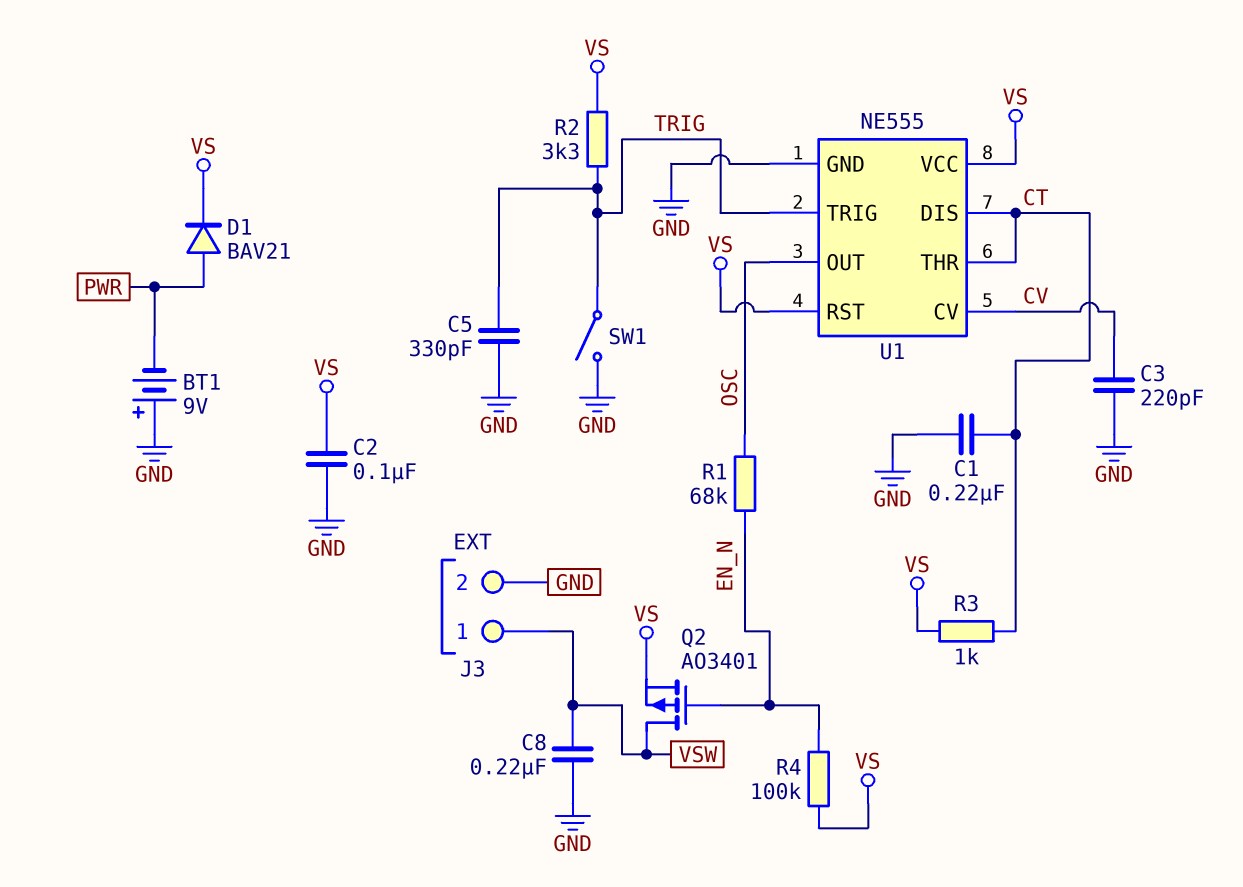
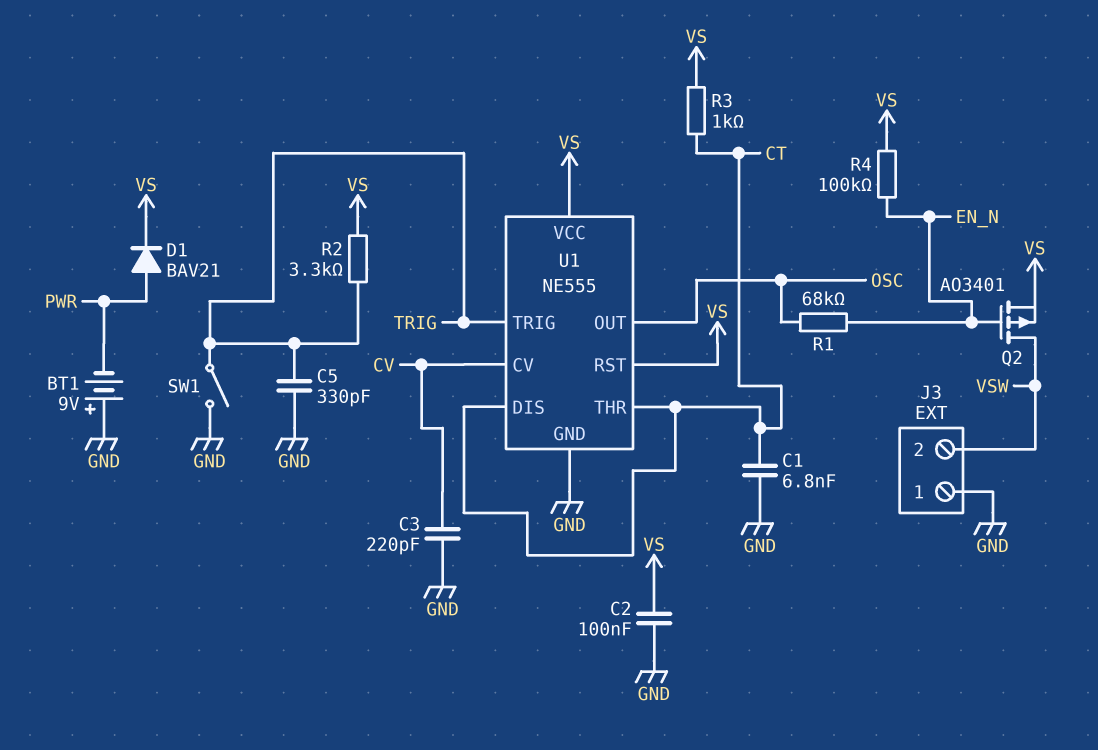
C1: 220nF (CT, GND) -> 6.8nF (CT, GND)
C8: 220nF (GND, VSW) -> none
J3 pin 1: VSW -> GND
J3 pin 2: GND -> VSW

